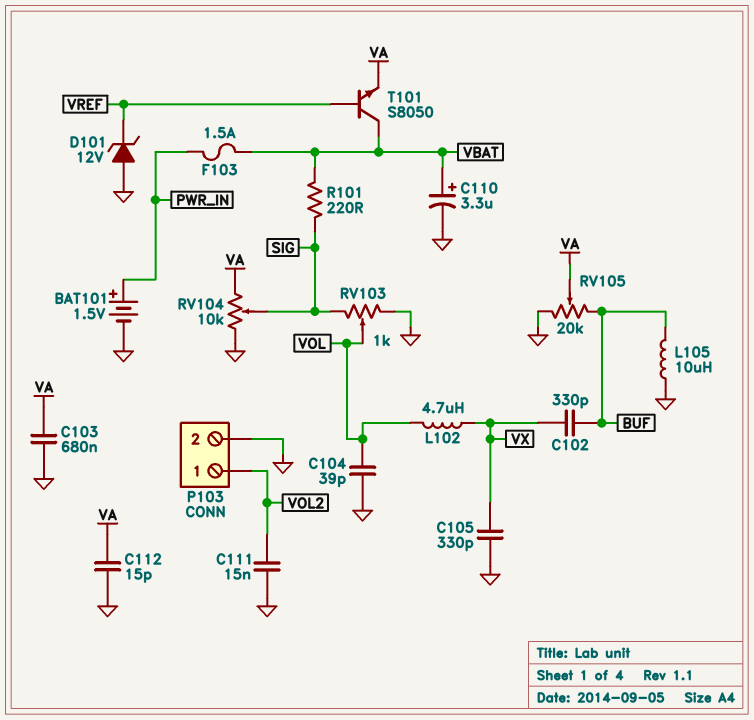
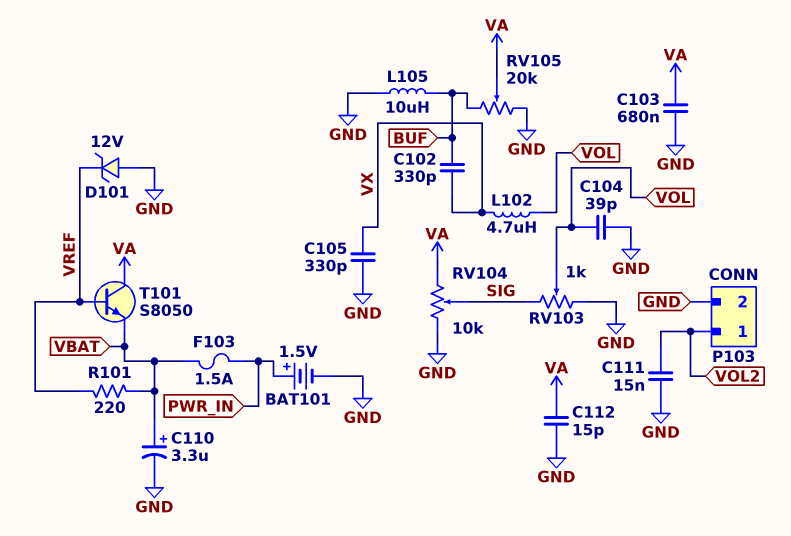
R101: 220 (SIG, VBAT) -> 220 (VBAT, VREF)
T101: NPN S8050 (B VREF, C VBAT, E VA) -> NPN S8050 (B VREF, C VA, E VBAT)

